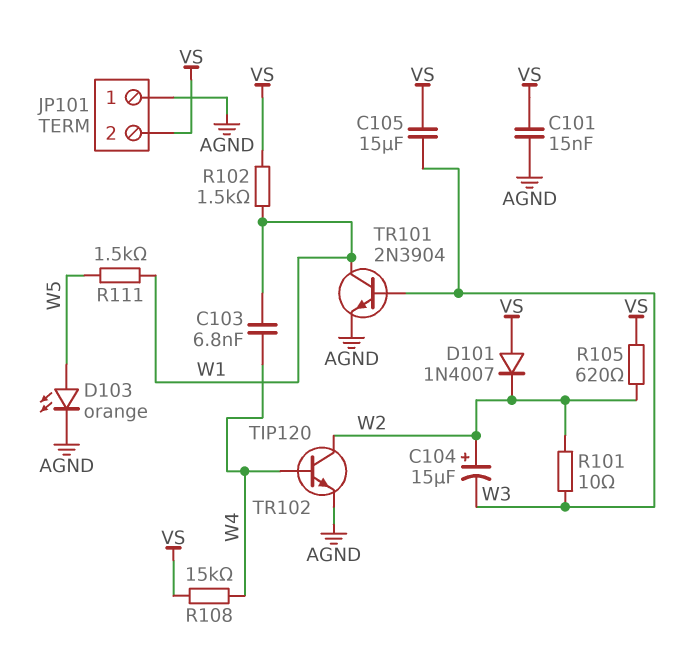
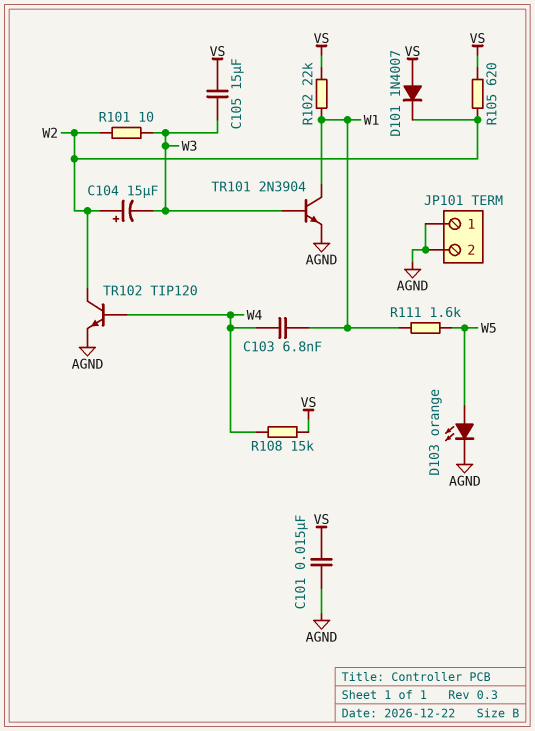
JP101 pin 2: VS -> AGND
R102: 1.5k (VS, W1) -> 22k (VS, W1)
R111: 1.5k (W1, W5) -> 1.6k (W1, W5)

